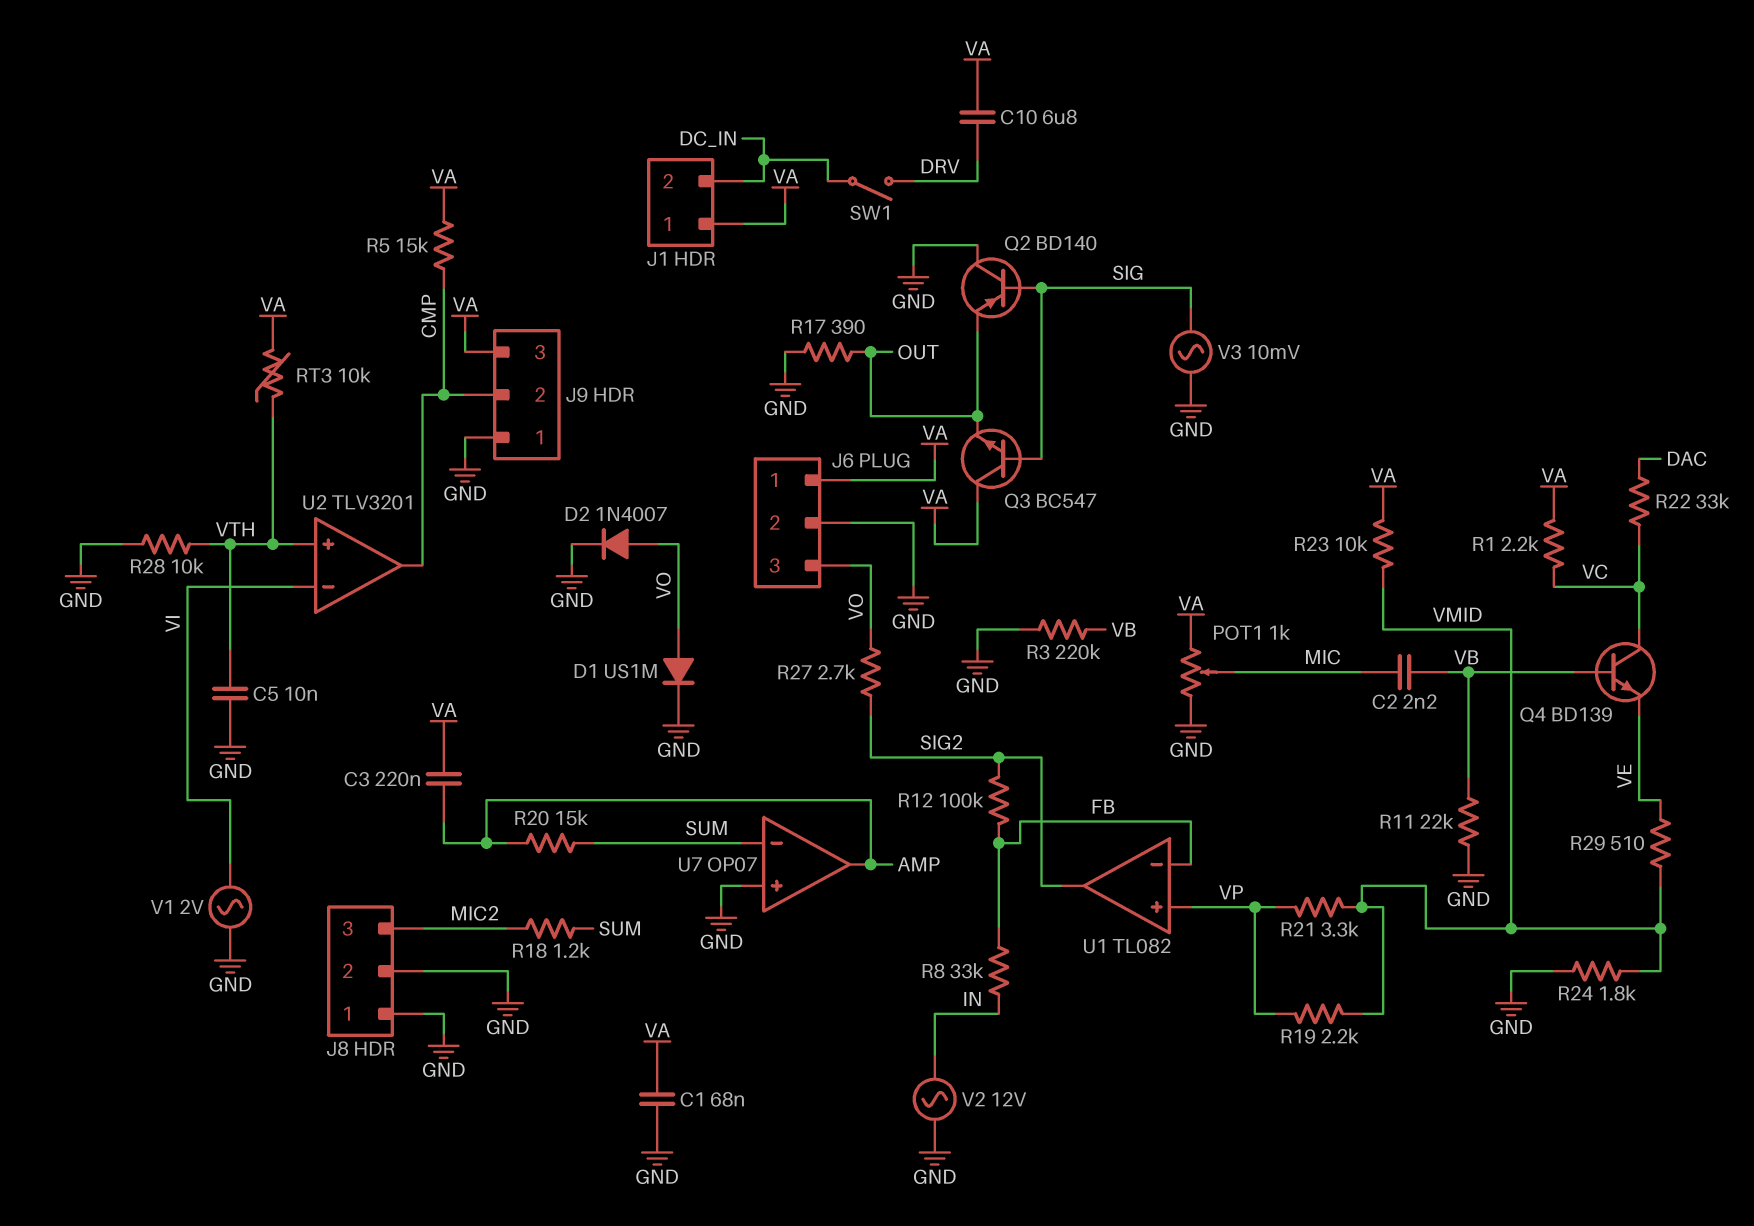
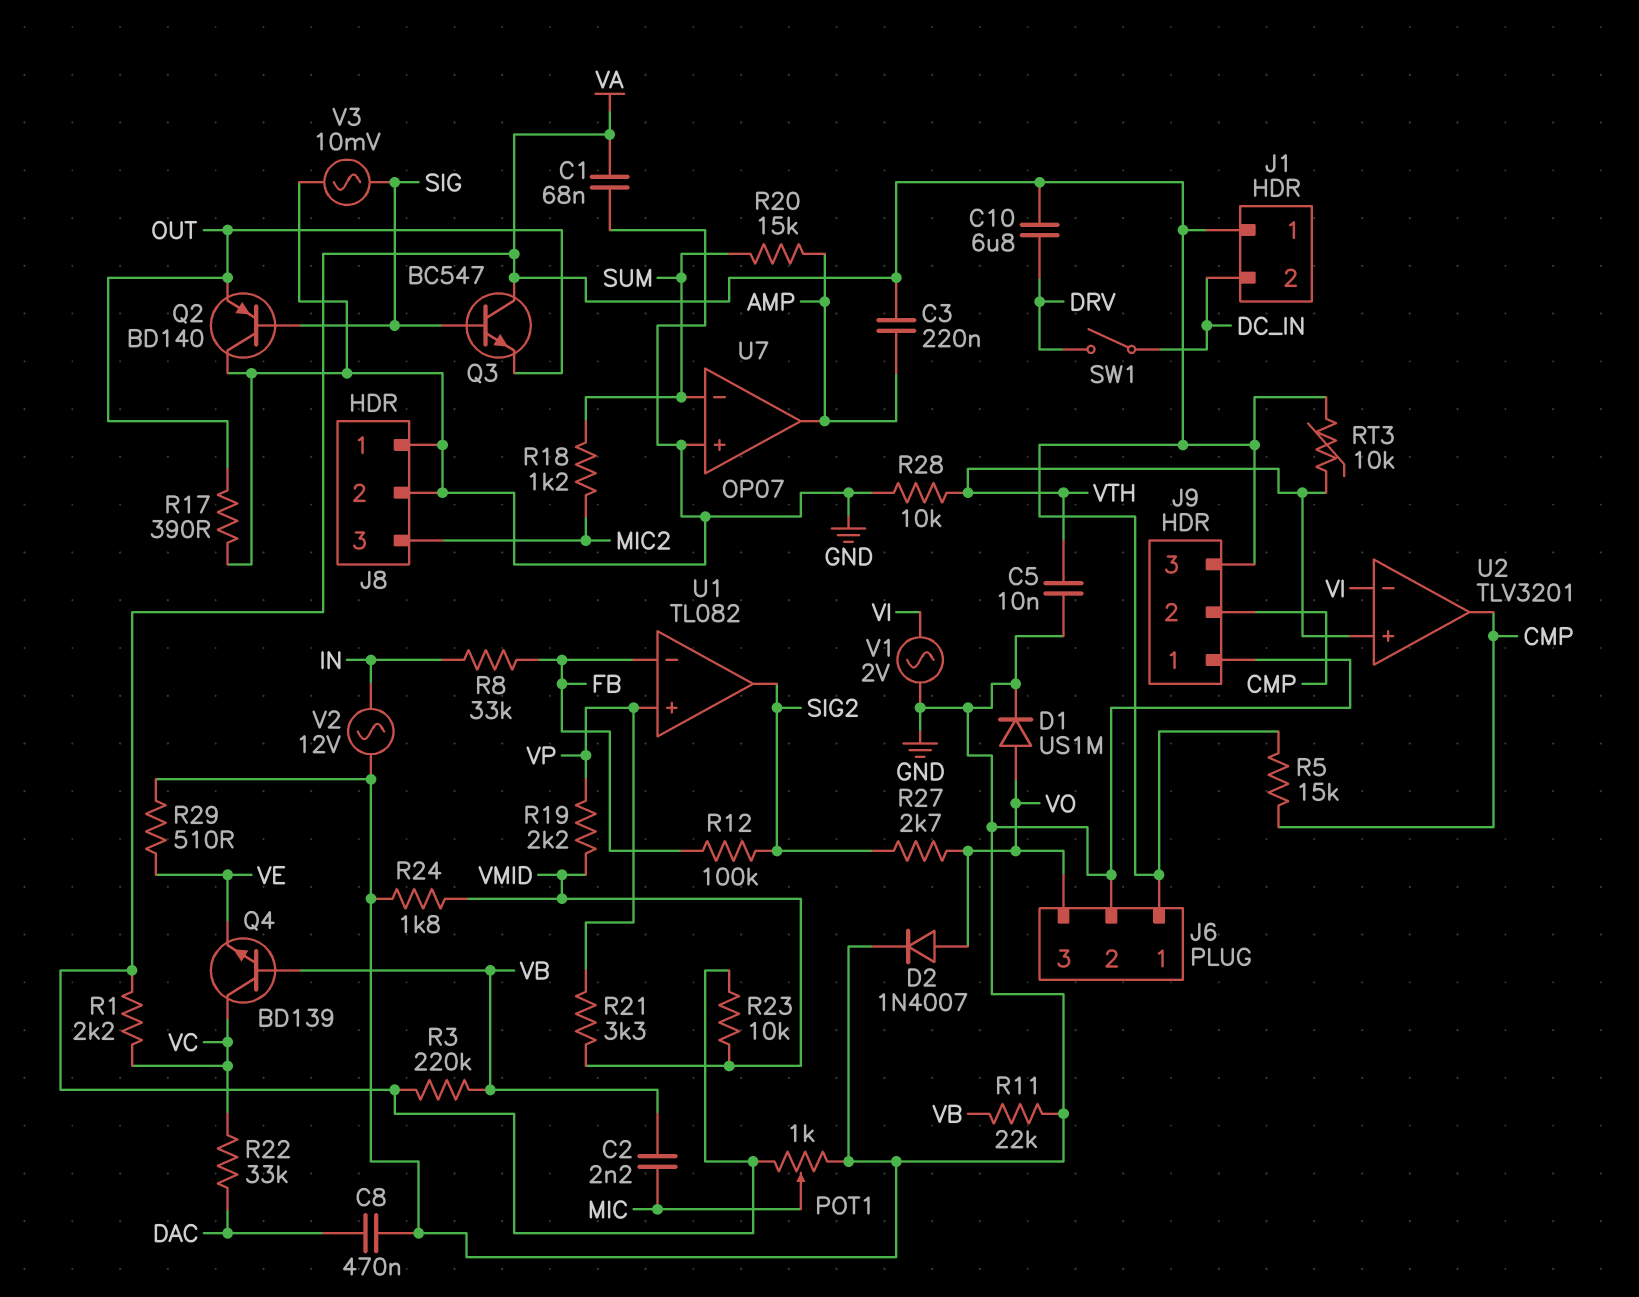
C8: none -> 470nF (DAC, GND)
R3: 220k (GND, VB) -> 220k (VA, VB)
R29: 510 (VE, VMID) -> 510 (GND, VE)

